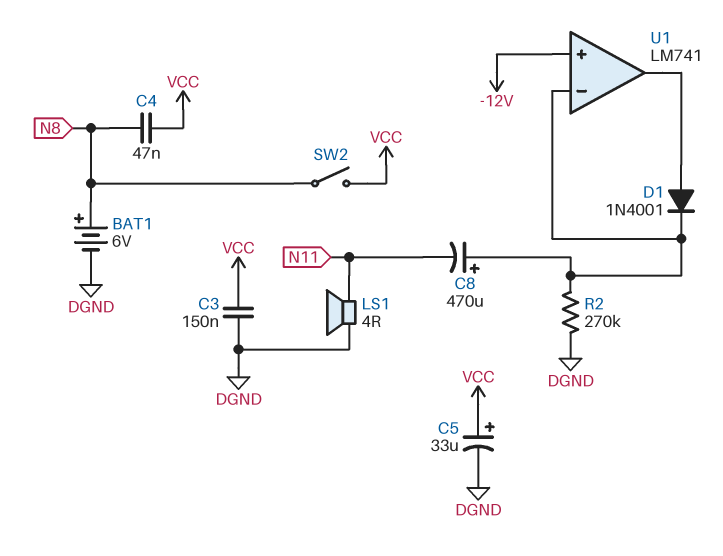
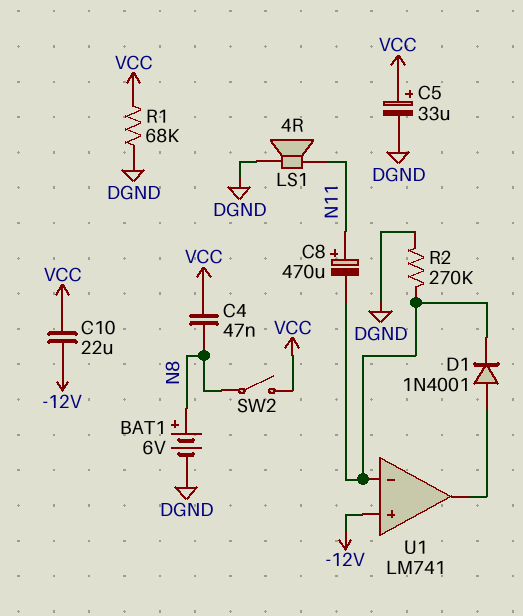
C3: 150nF (DGND, VCC) -> none
C8: 470uF (plus U1/in-, minus N11) -> 470uF (plus N11, minus U1/in-)
C10: none -> 22uF (-12V, VCC)
R1: none -> 68k (DGND, VCC)

